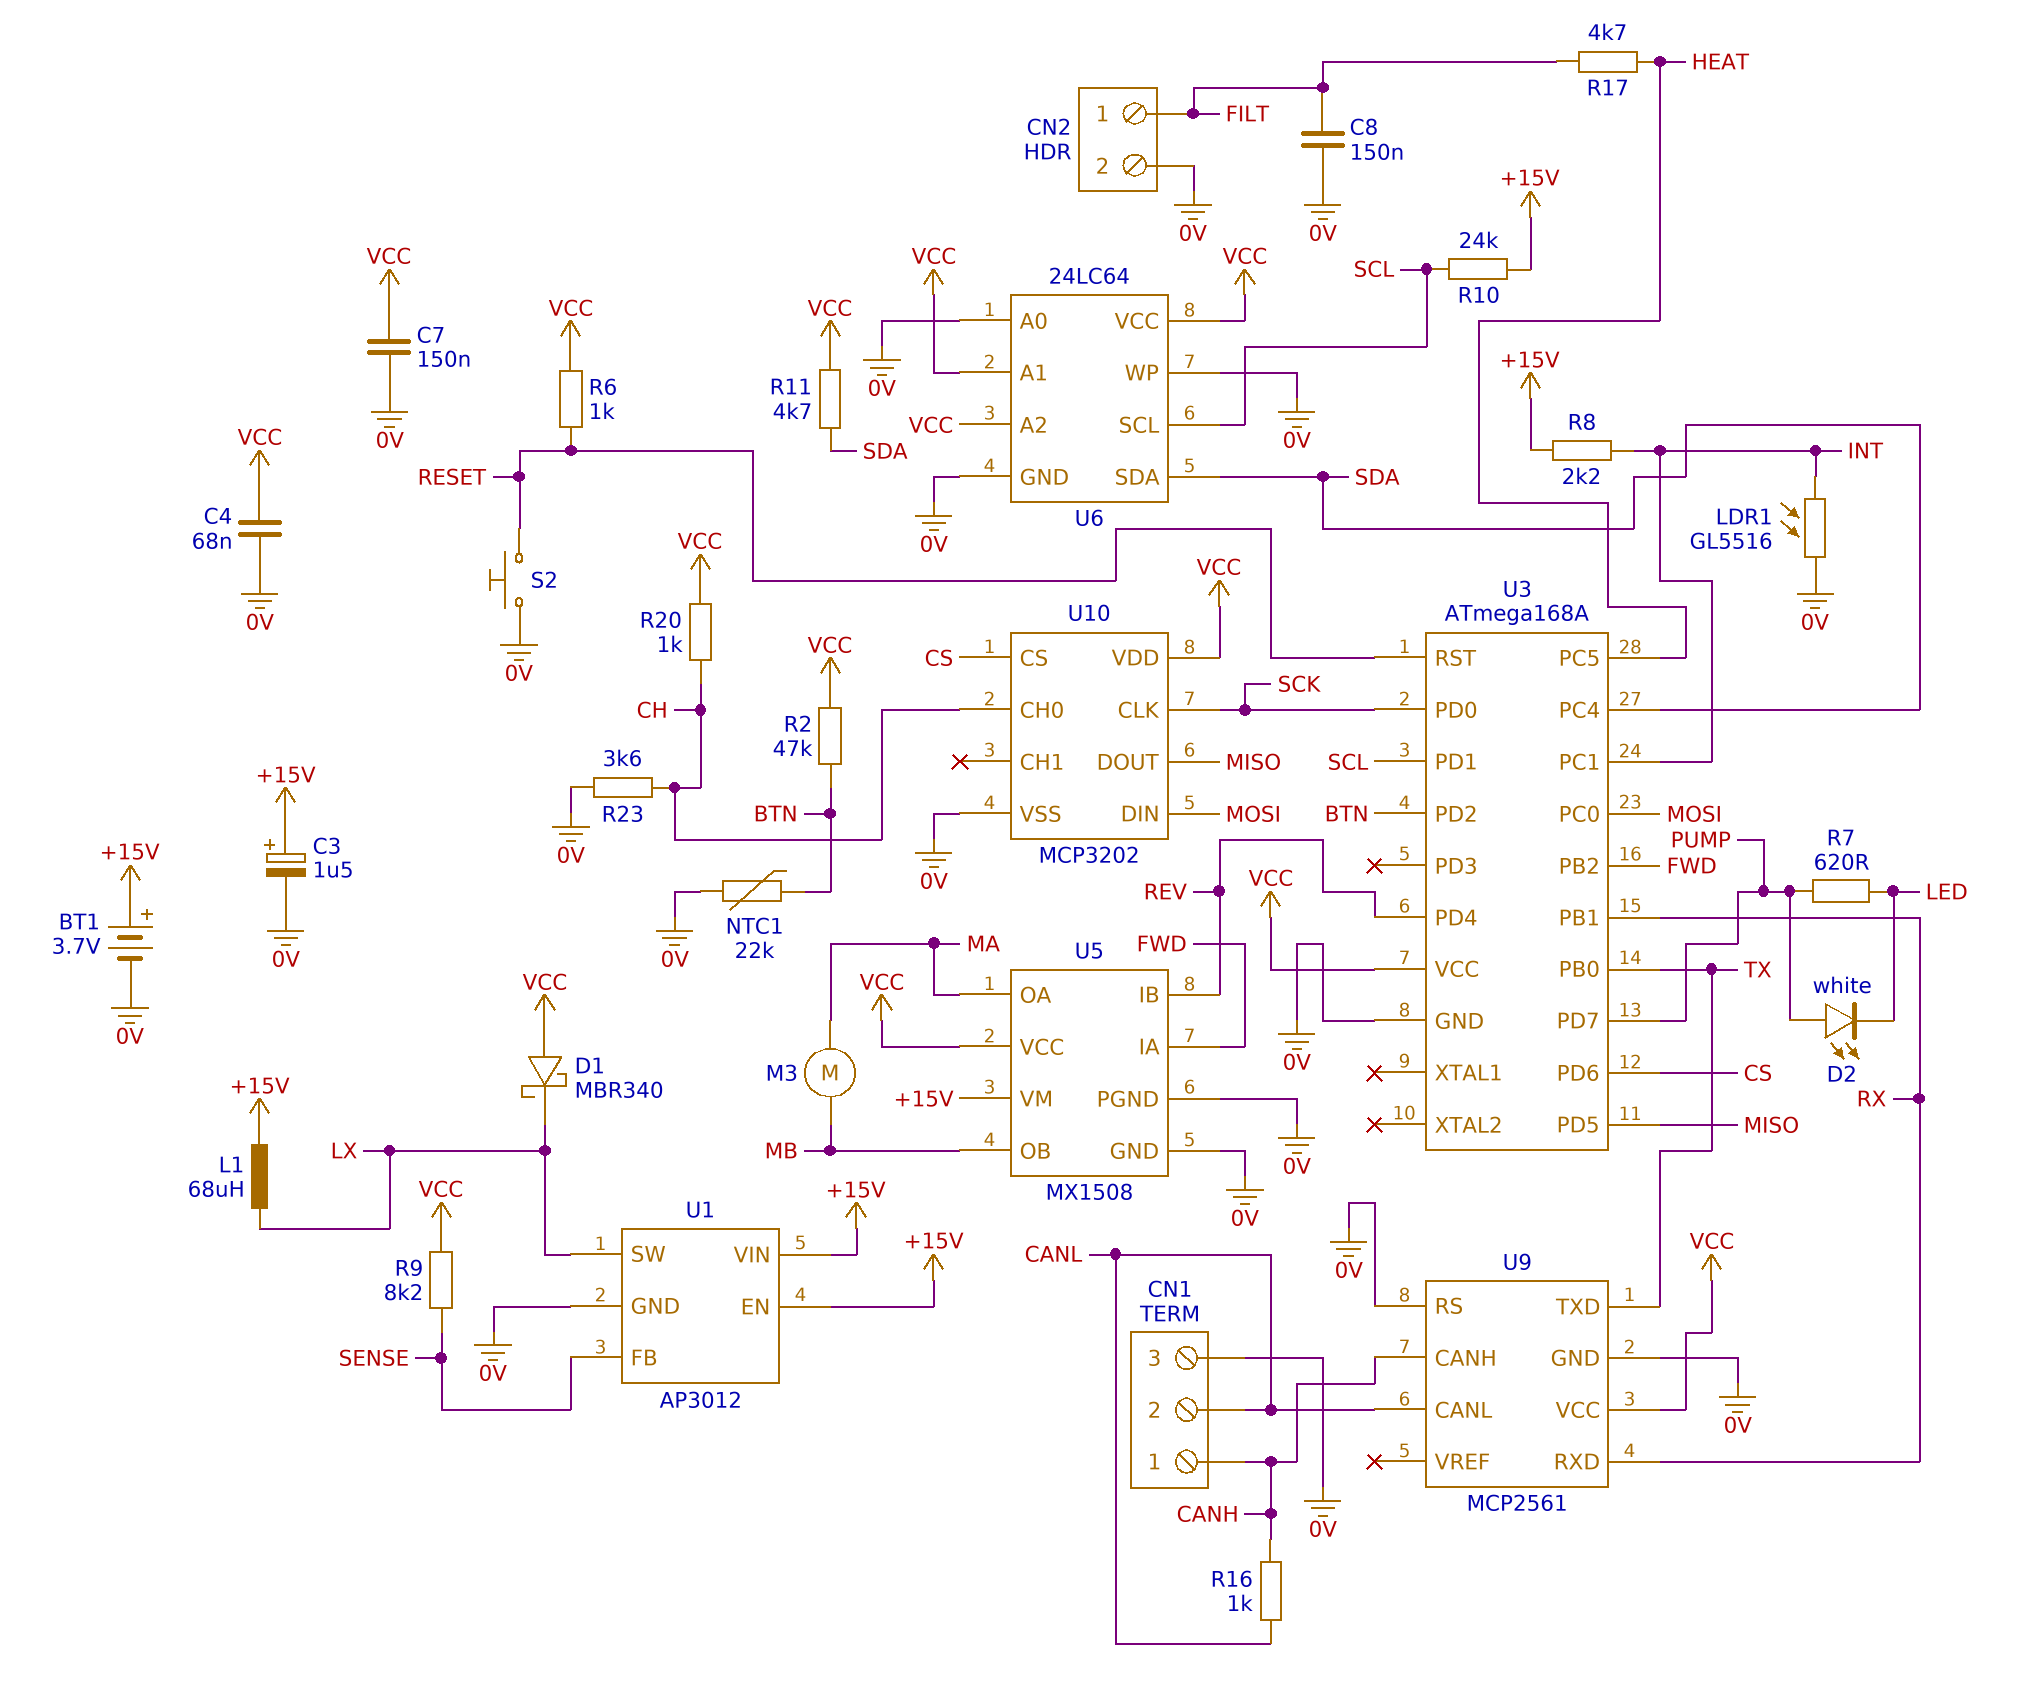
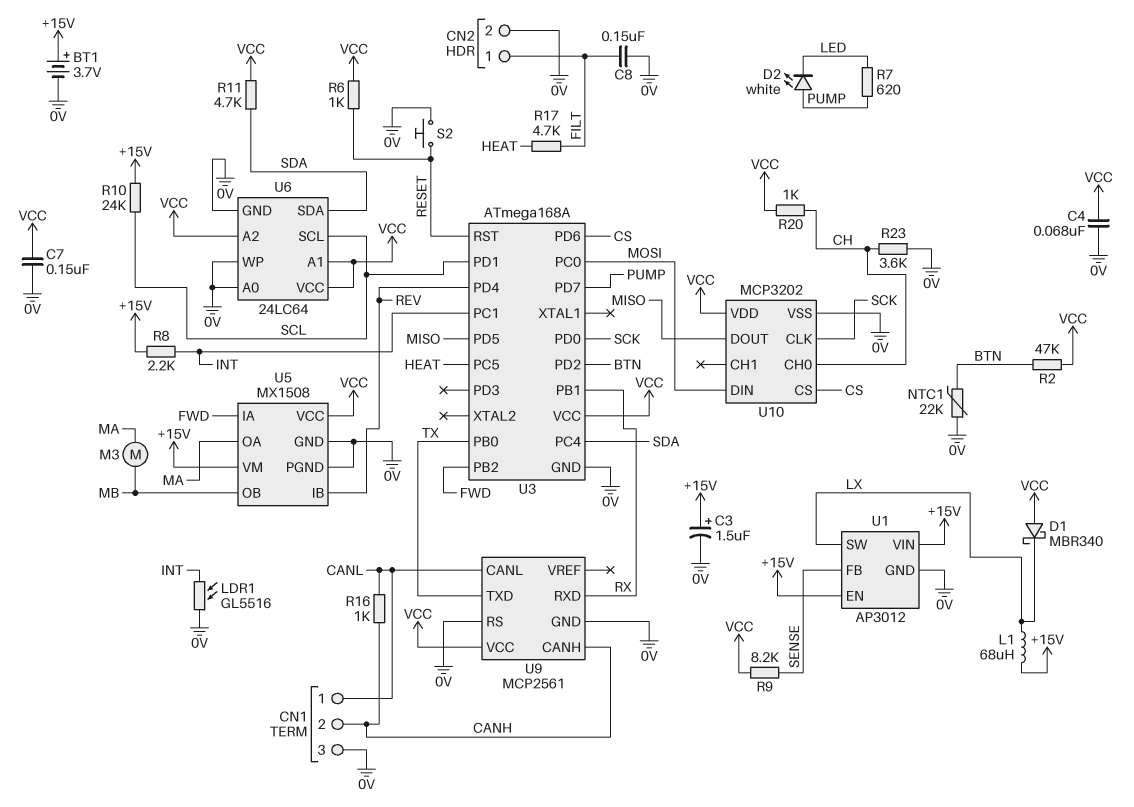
CN1 pin 1: CANH -> CANL
CN1 pin 2: CANL -> CANH

